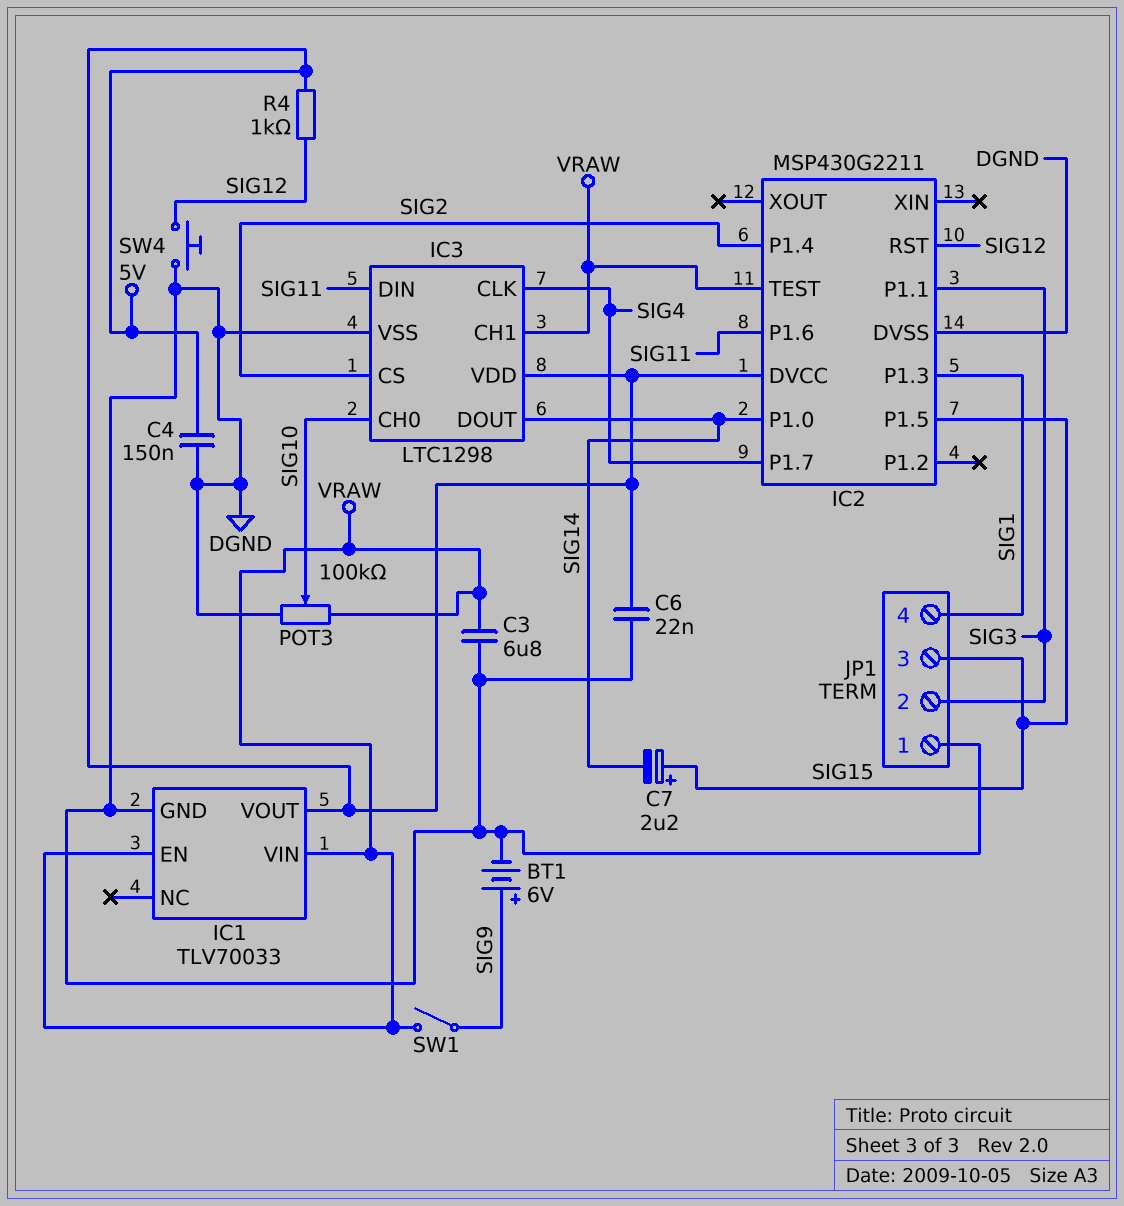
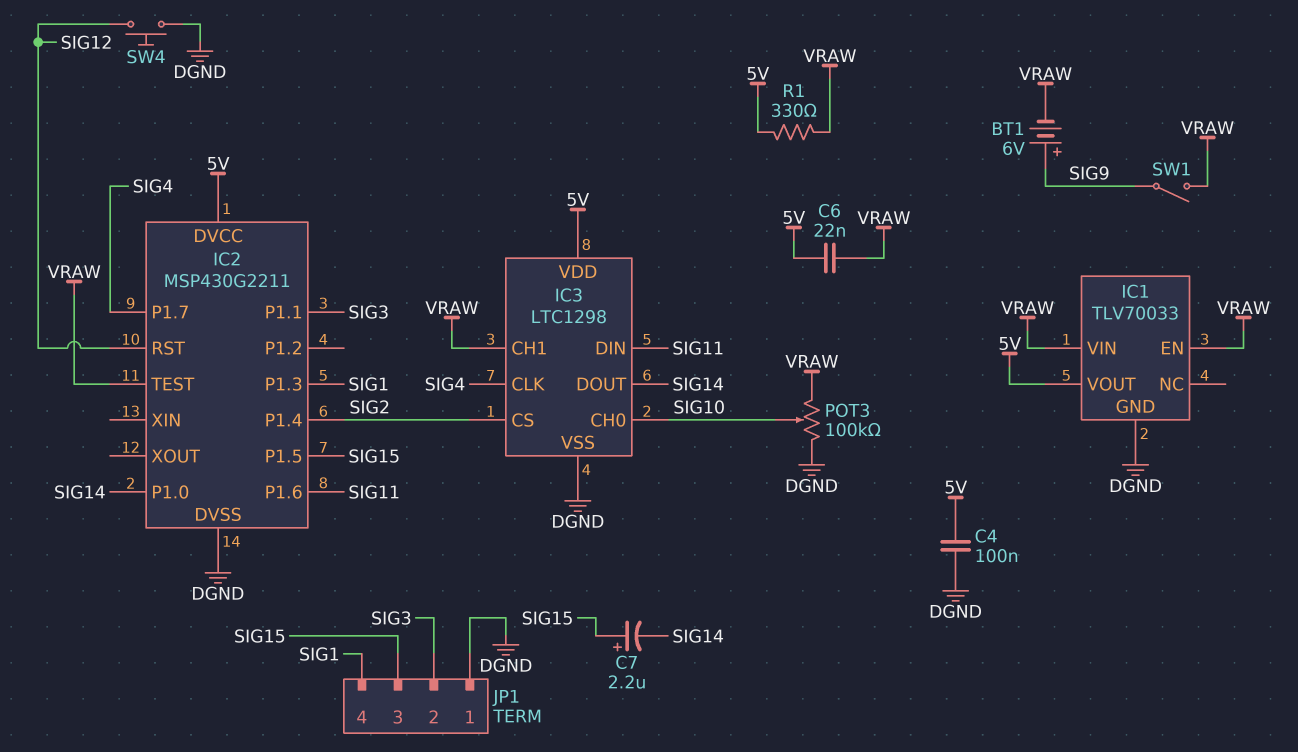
BT1: 6V (plus SIG9, minus DGND) -> 6V (plus SIG9, minus VRAW)
C3: 6.8uF (DGND, VRAW) -> none
C4: 150nF (5V, DGND) -> 100nF (5V, DGND)
C6: 22nF (5V, DGND) -> 22nF (5V, VRAW)
R1: none -> 330 (5V, VRAW)
R4: 1k (5V, SIG12) -> none

